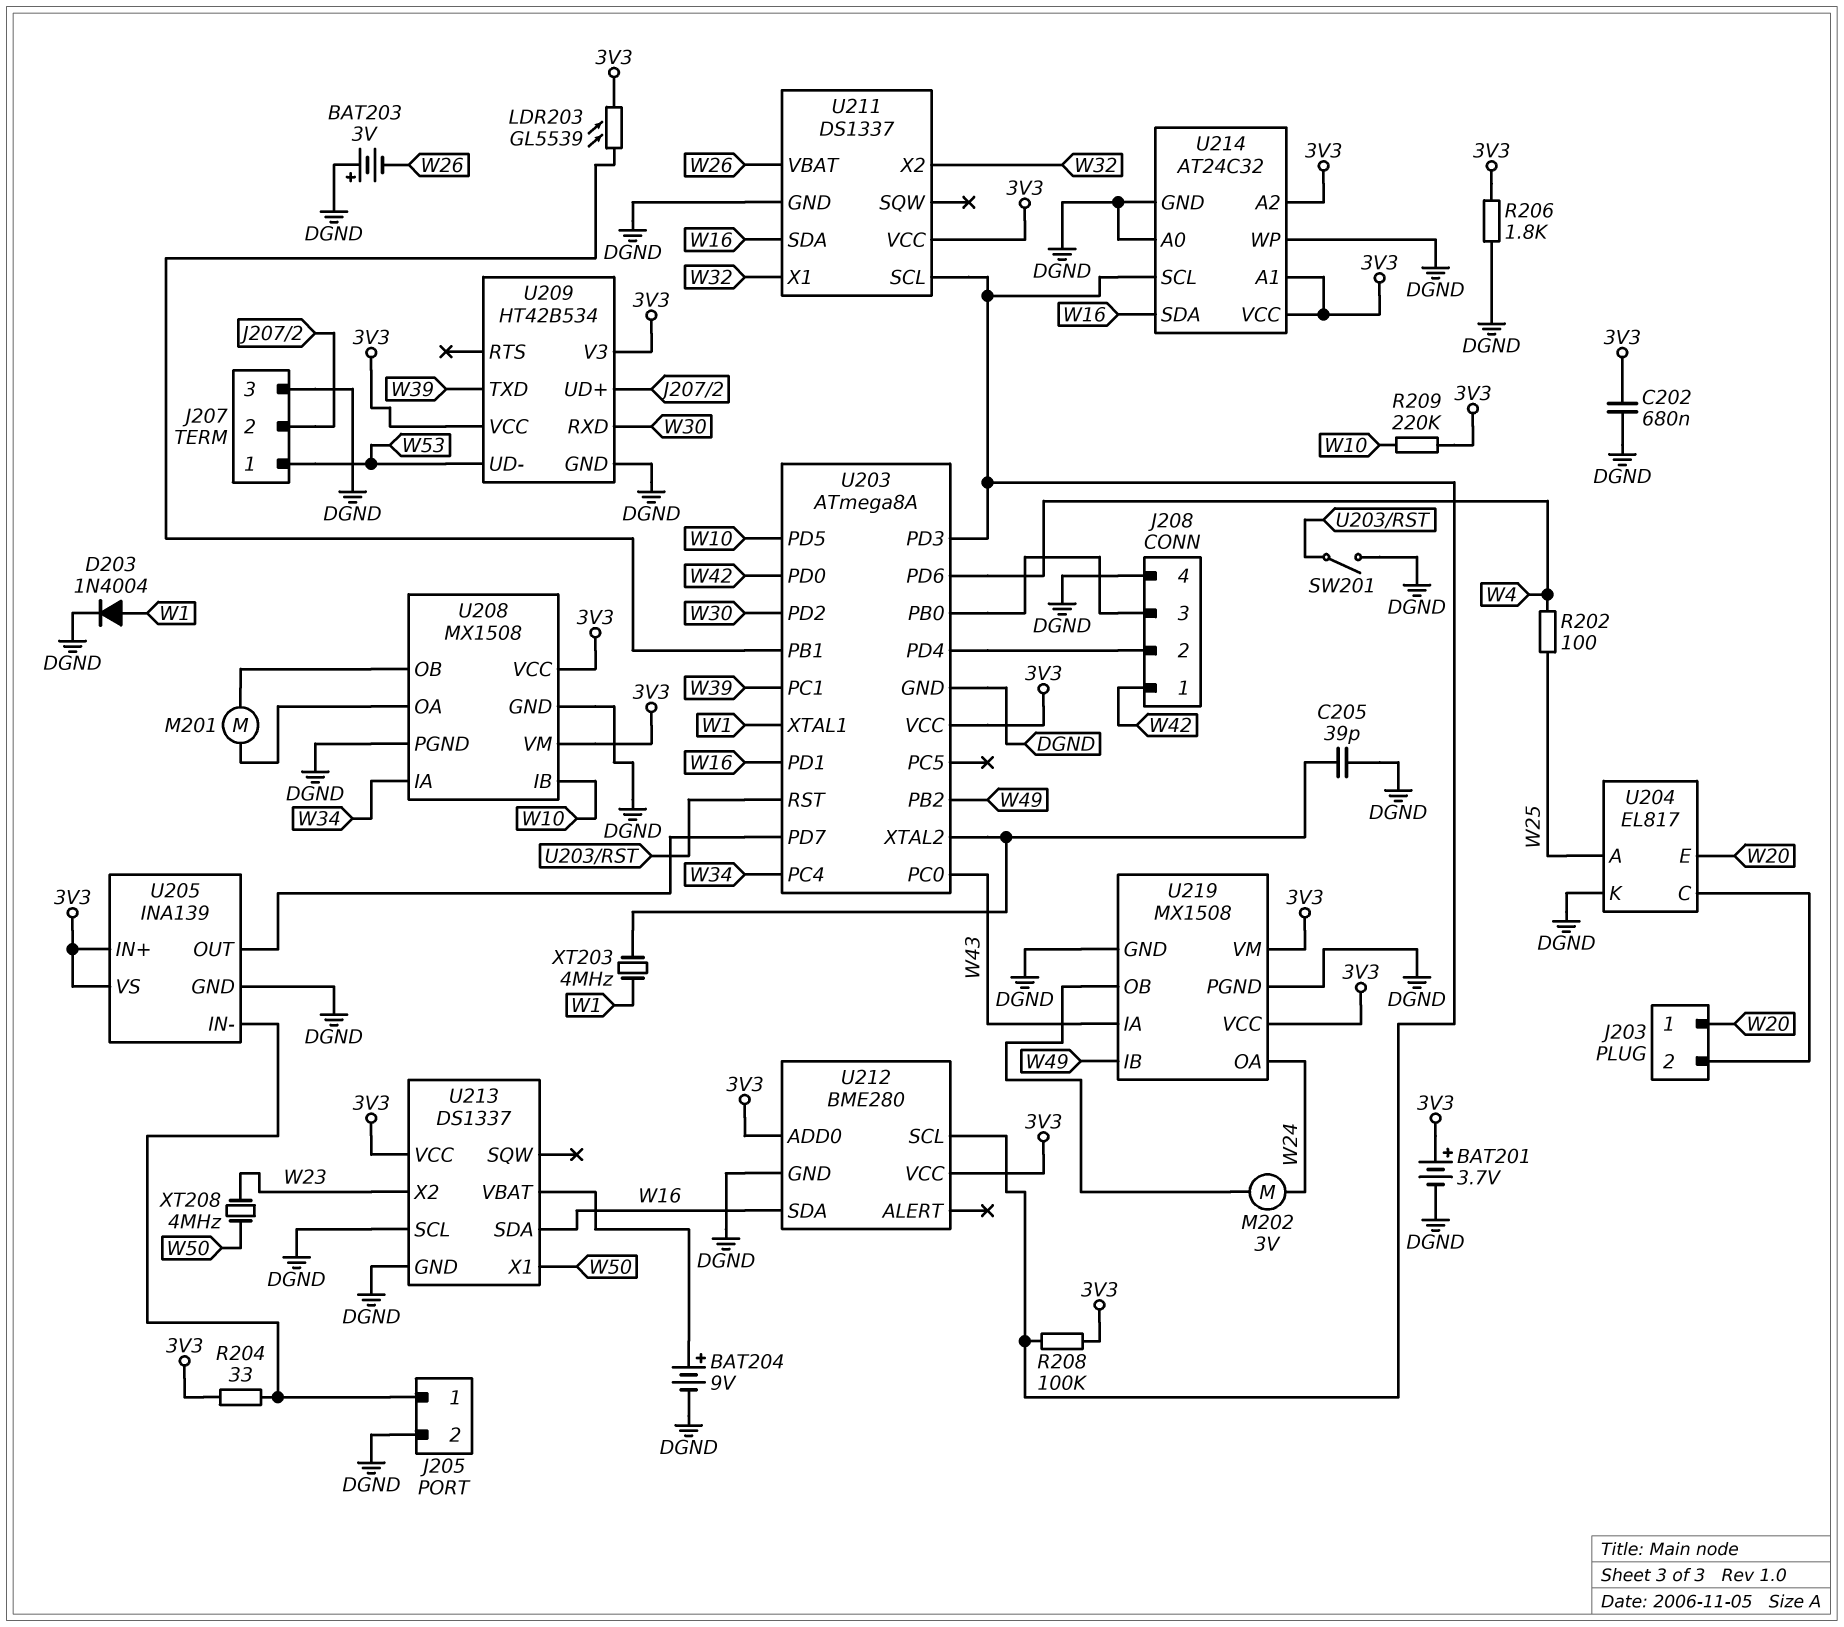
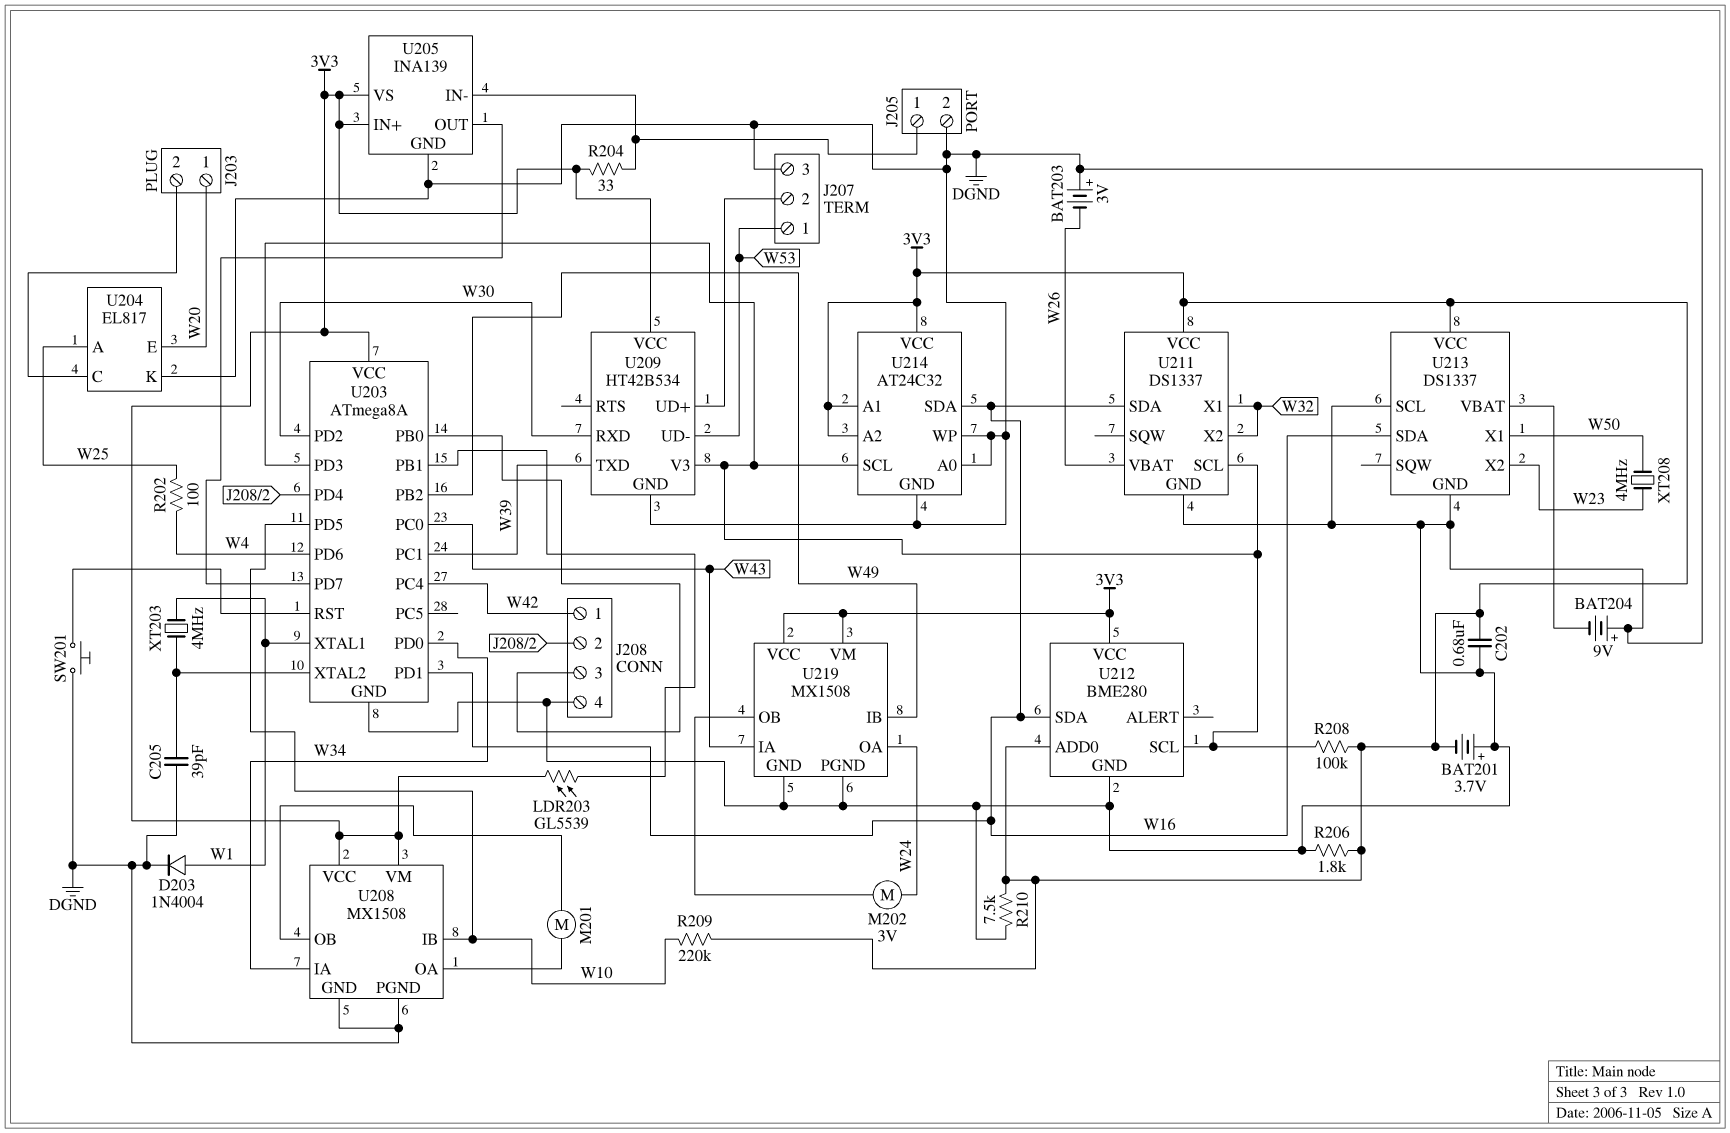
BAT201: 3.7V (plus 3V3, minus DGND) -> 3.7V (plus DGND, minus 3V3)
BAT204: 9V (plus U213/VBAT, minus DGND) -> 9V (plus DGND, minus U213/VBAT)
R210: none -> 7.5k (3V3, DGND)
SW201: switch (DGND, U203/RST) -> button (DGND, U203/RST)
U203 pin PC4: W34 -> W42
U203 pin PD0: W42 -> W34
U209 pin V3: 3V3 -> U203/PD3

